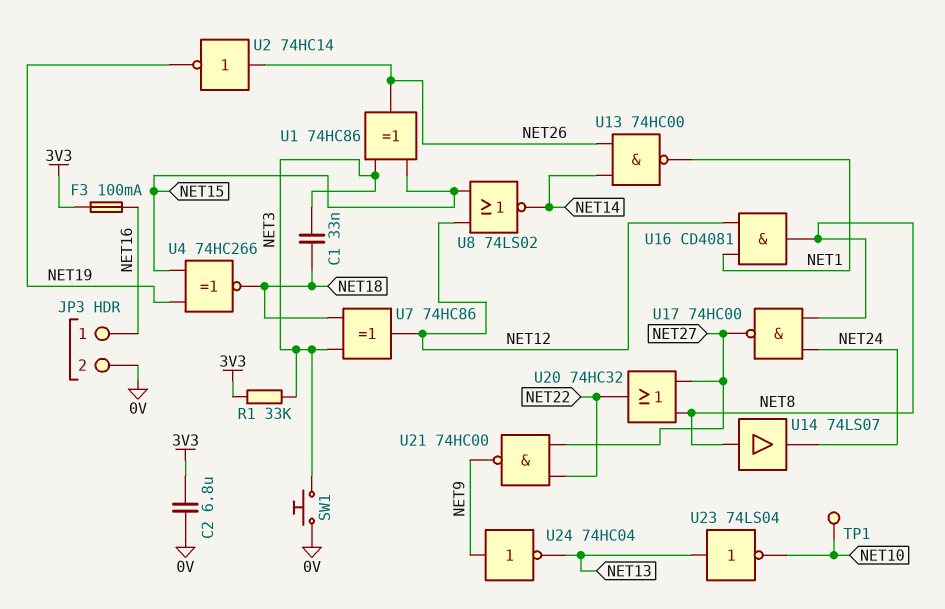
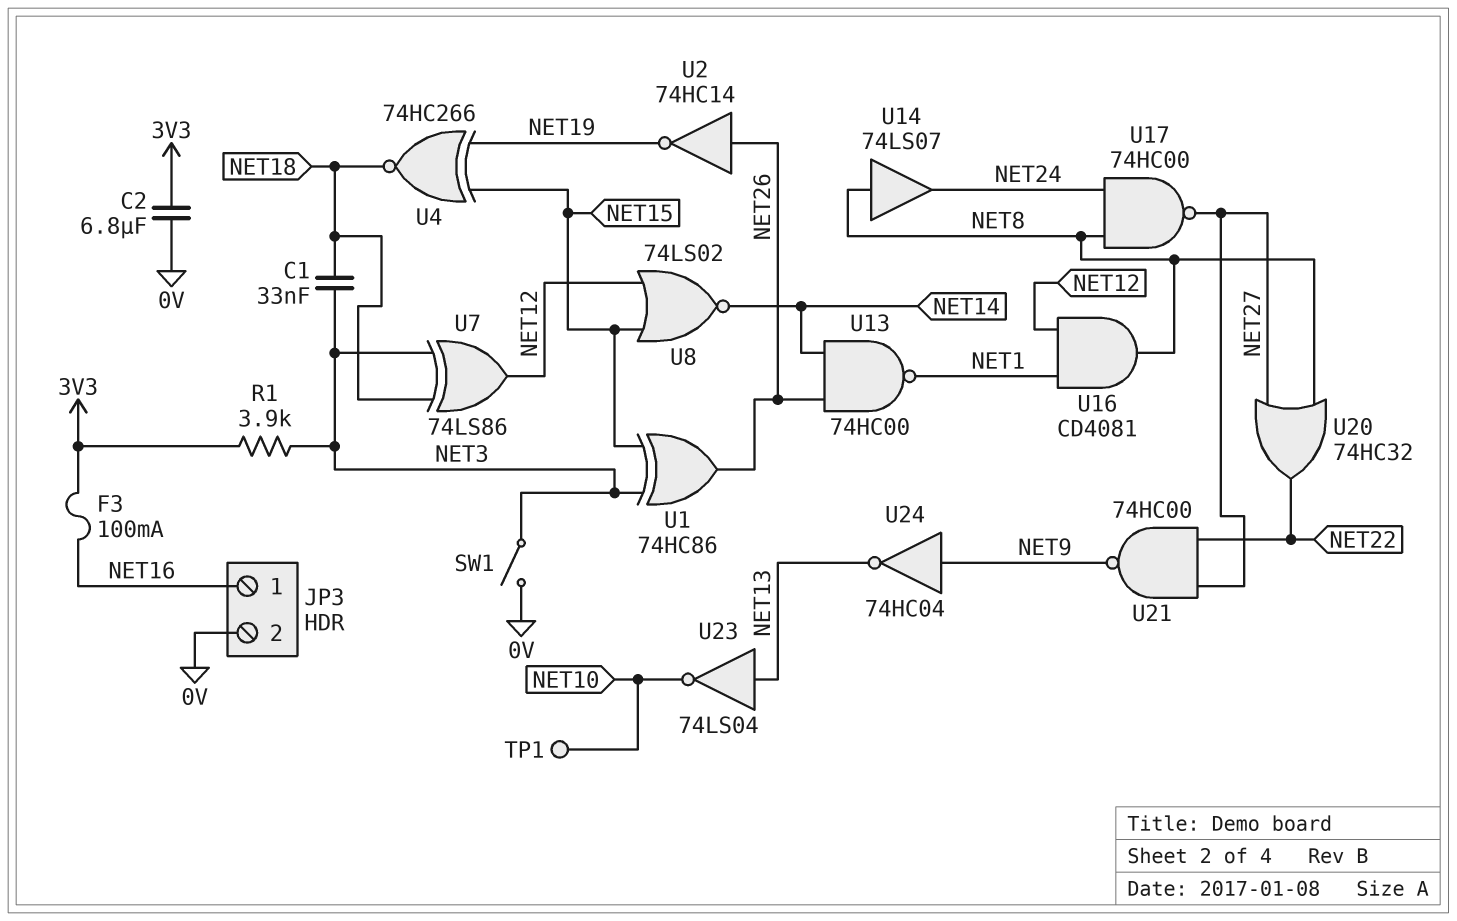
R1: 33k (3V3, NET3) -> 3.9k (3V3, NET3)
SW1: button (0V, NET3) -> switch (0V, NET3)
U7: XOR 74HC86 (in NET3, in NET18, out NET12) -> XOR 74LS86 (in NET3, in NET18, out NET12)

